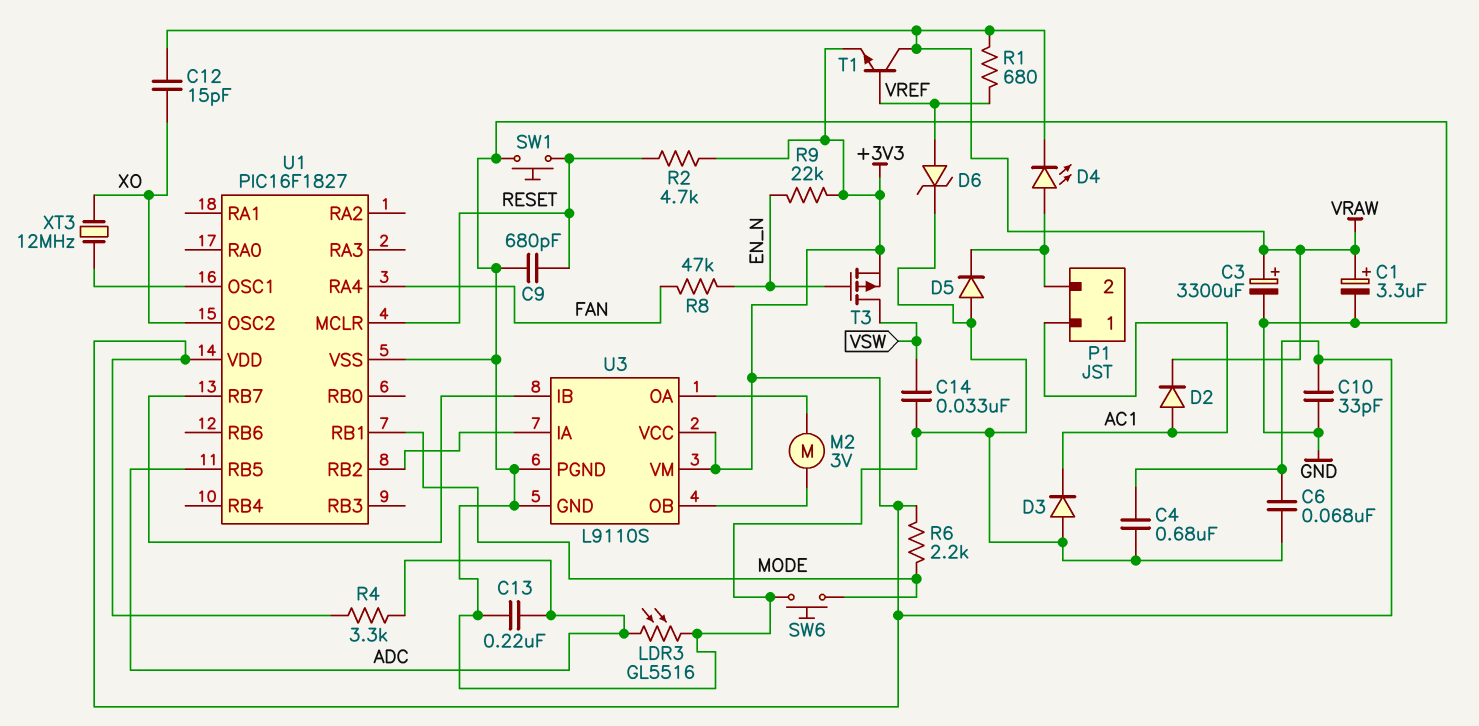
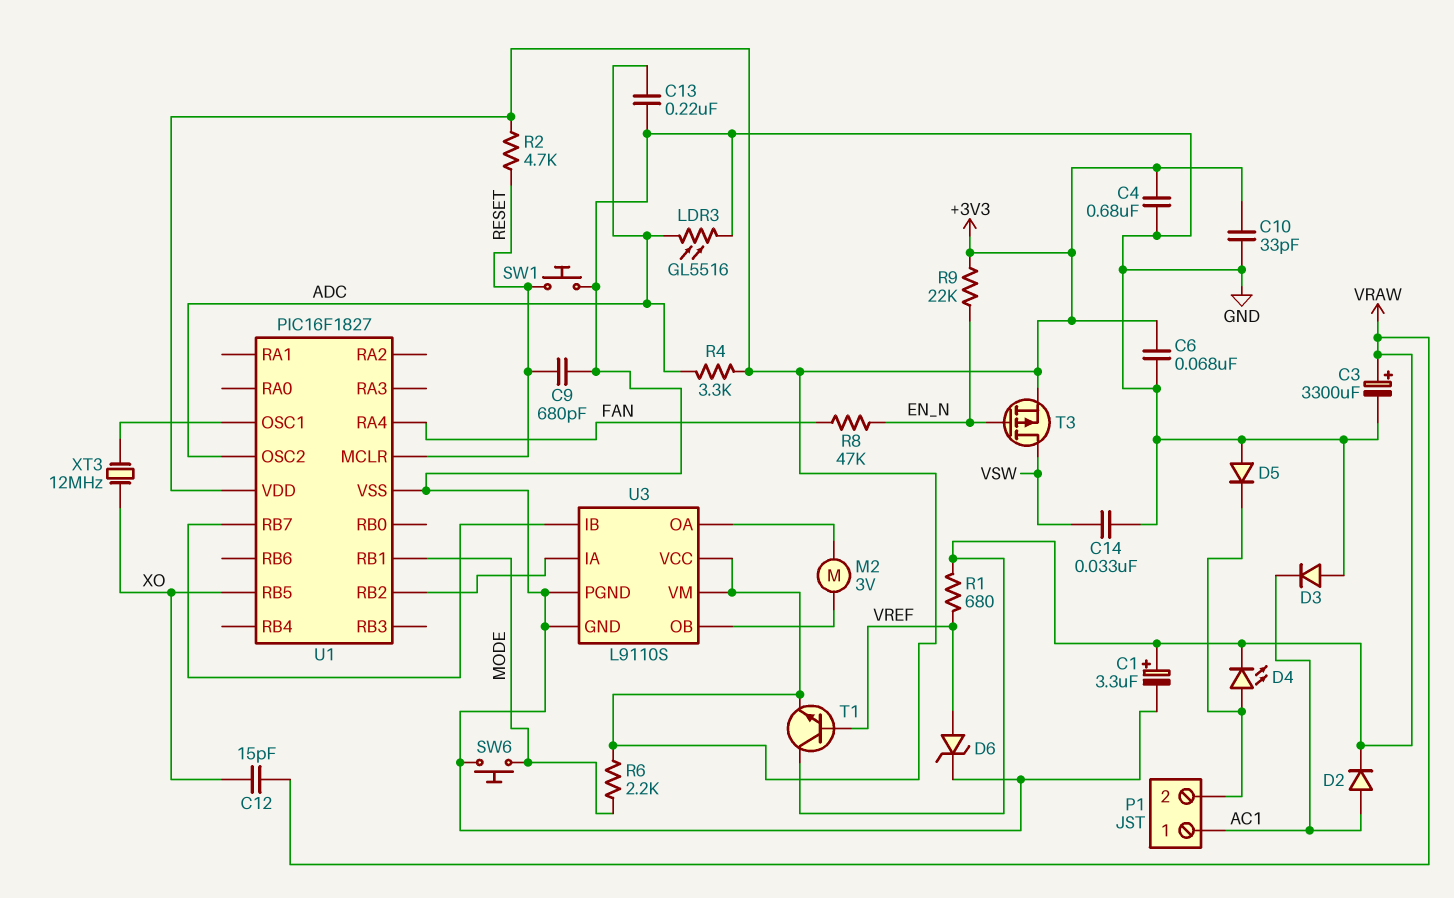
U1 pin OSC2: XO -> ADC
U1 pin RB5: ADC -> XO

